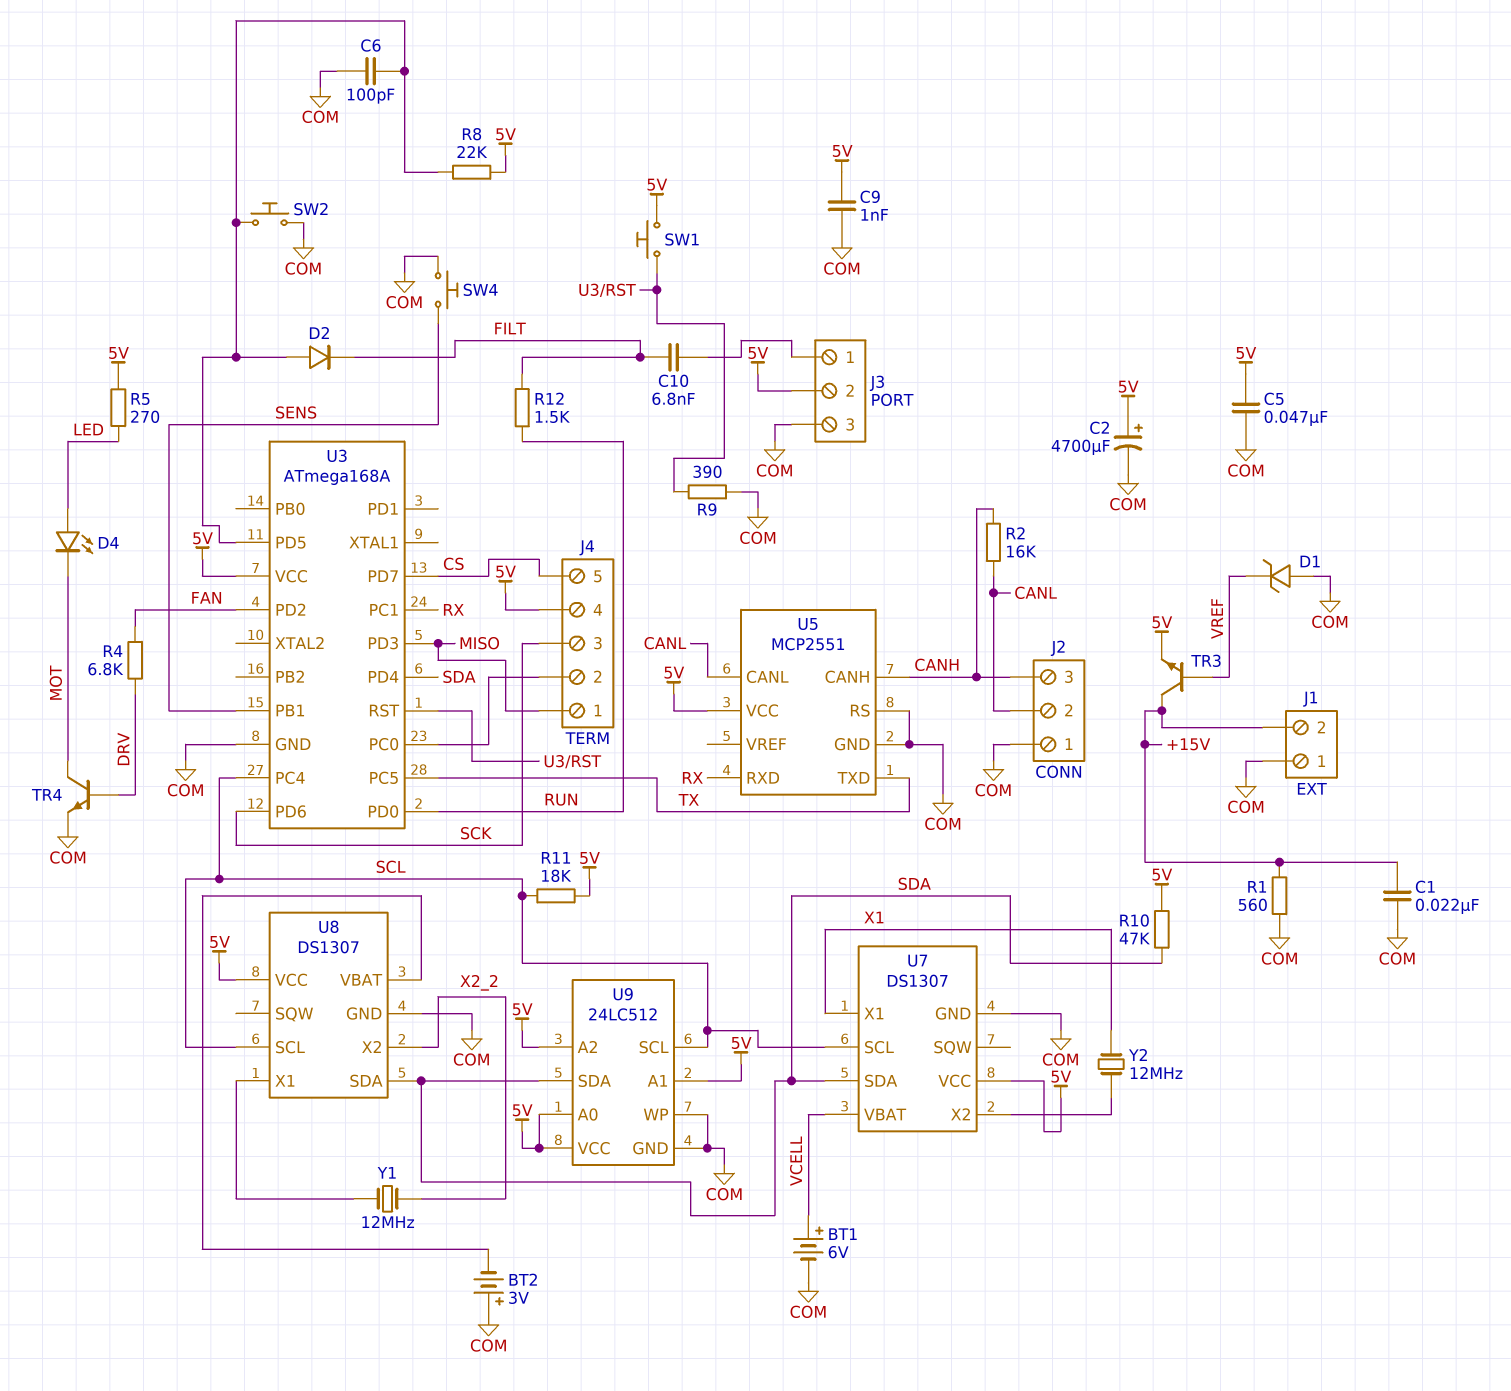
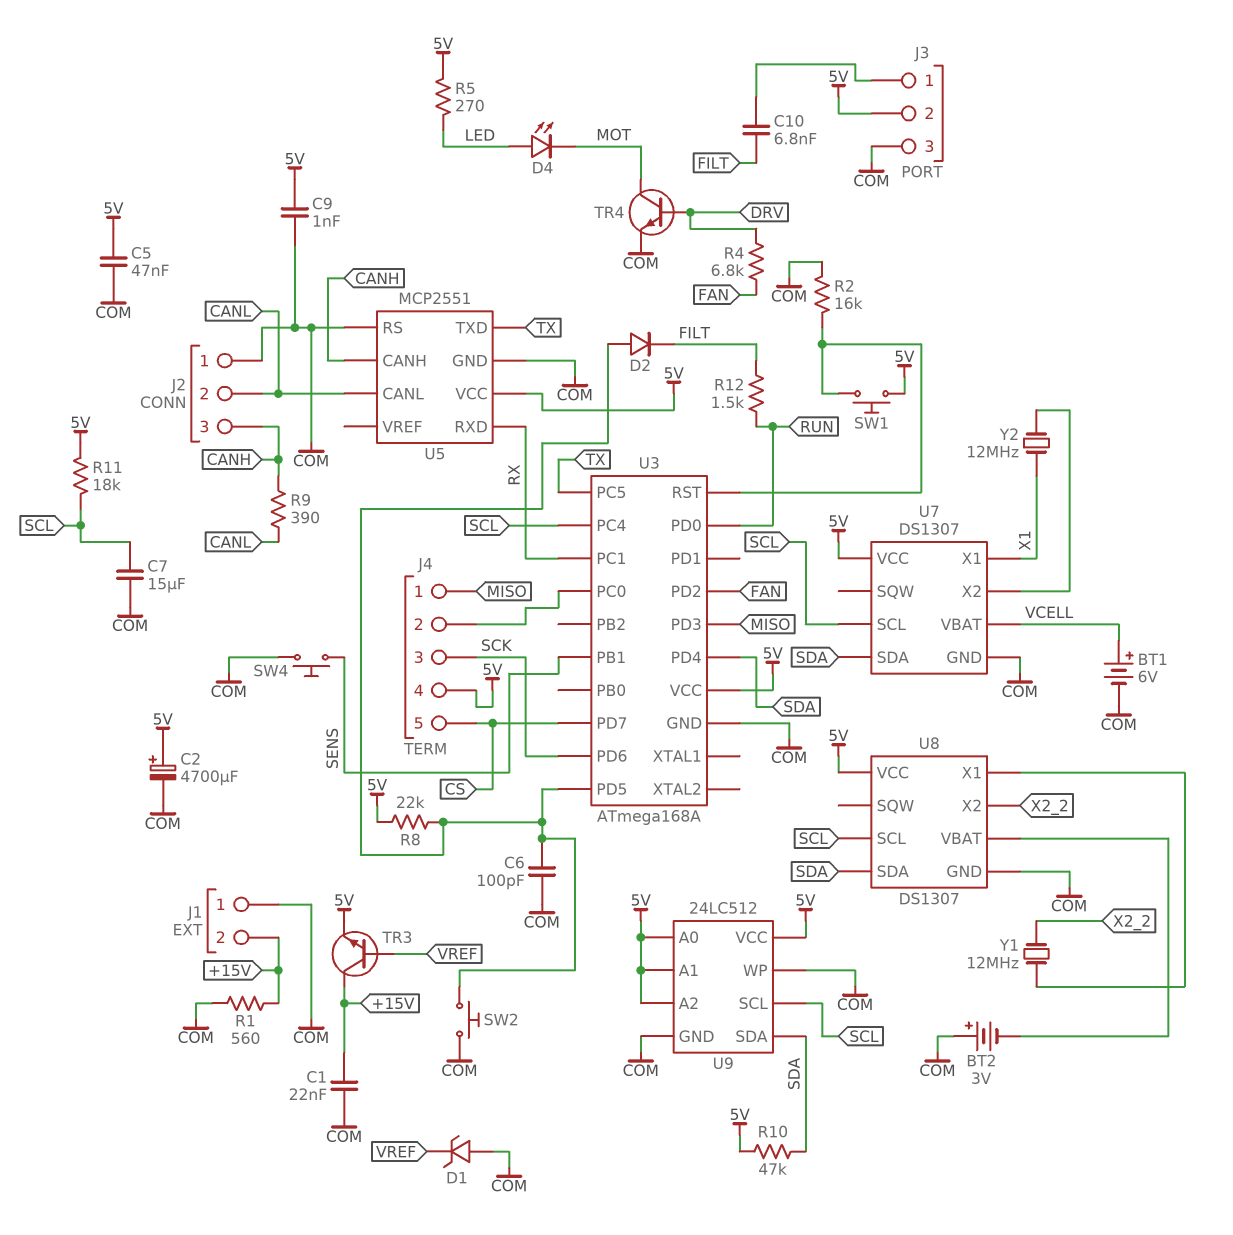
C7: none -> 15uF (COM, SCL)
R2: 16k (CANH, CANL) -> 16k (COM, U3/RST)
R9: 390 (COM, U3/RST) -> 390 (CANH, CANL)

